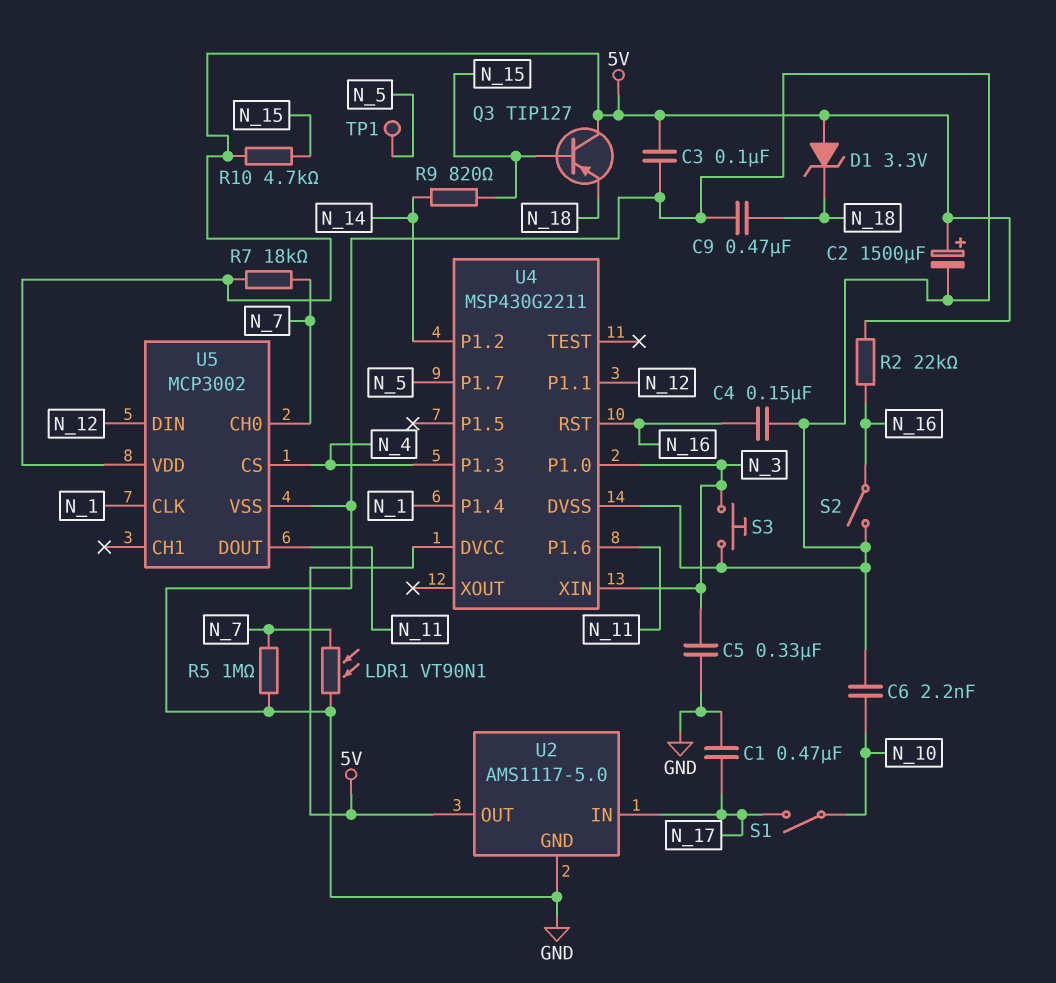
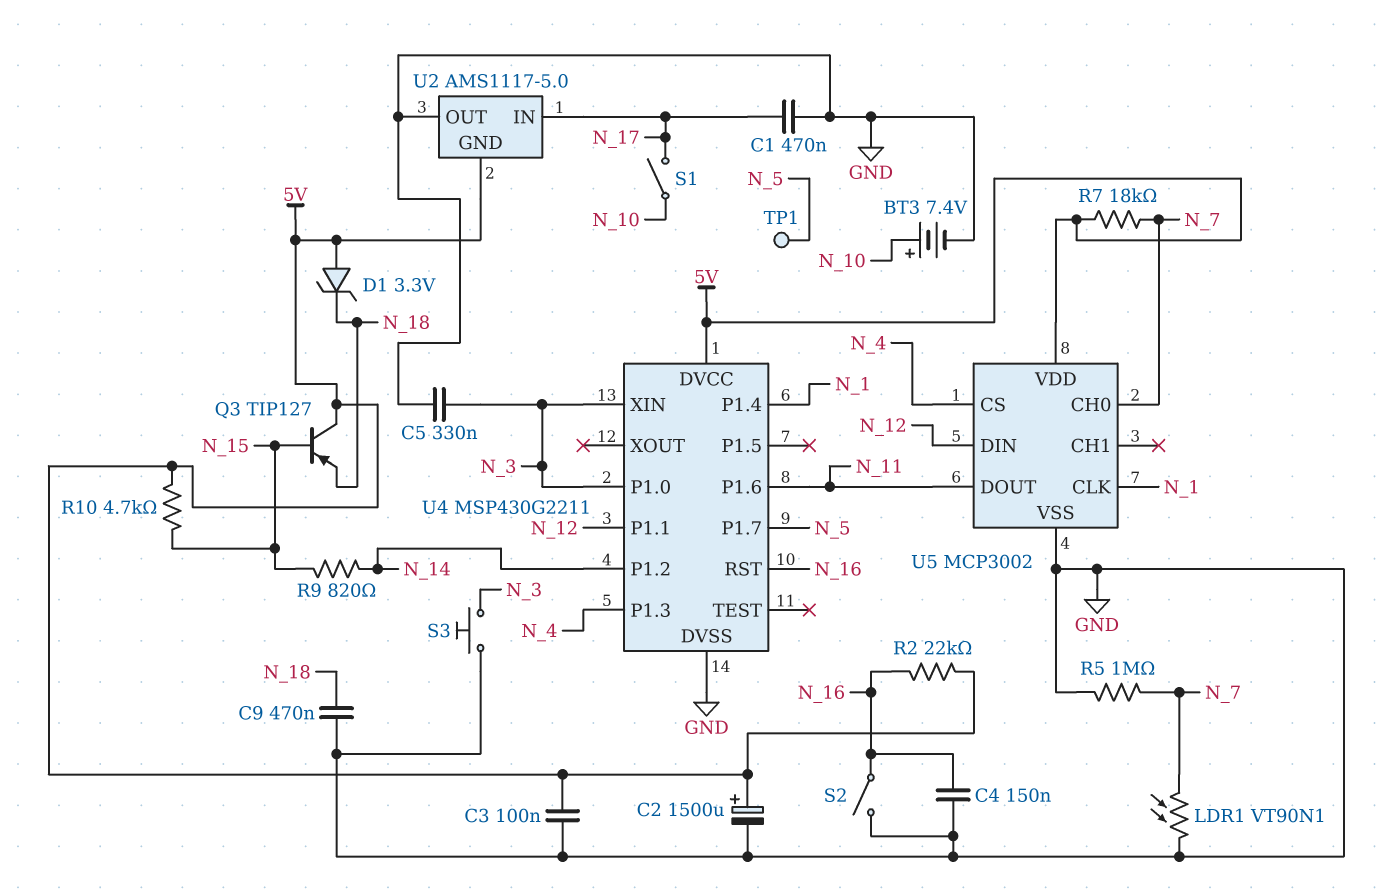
BT3: none -> 7.4V (plus N_10, minus GND)
C6: 2.2nF (GND, N_10) -> none
U2 pin GND: GND -> 5V
U2 pin OUT: 5V -> GND

